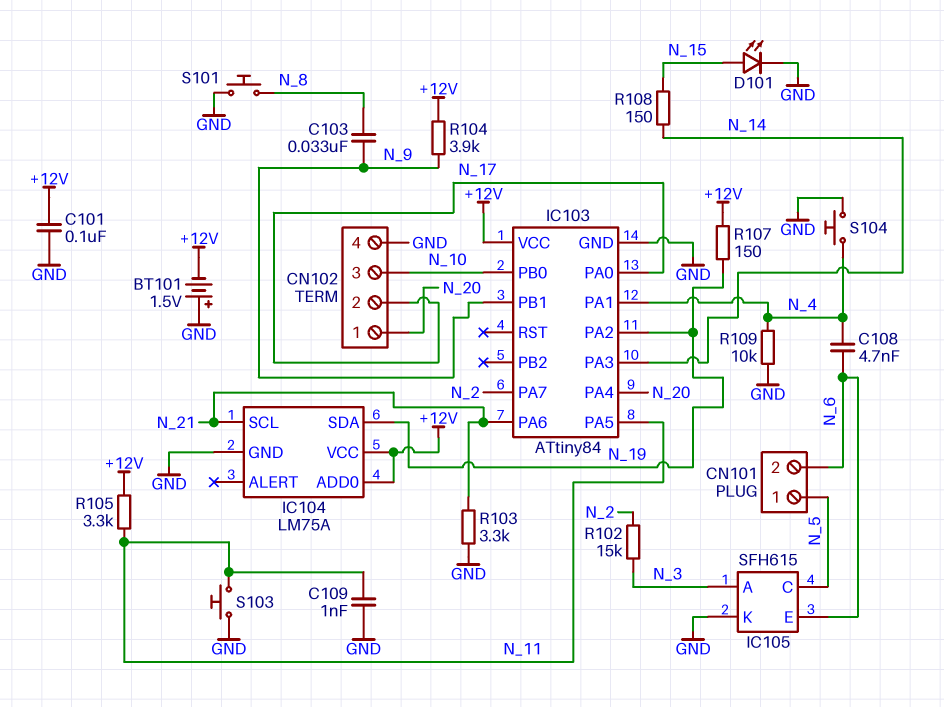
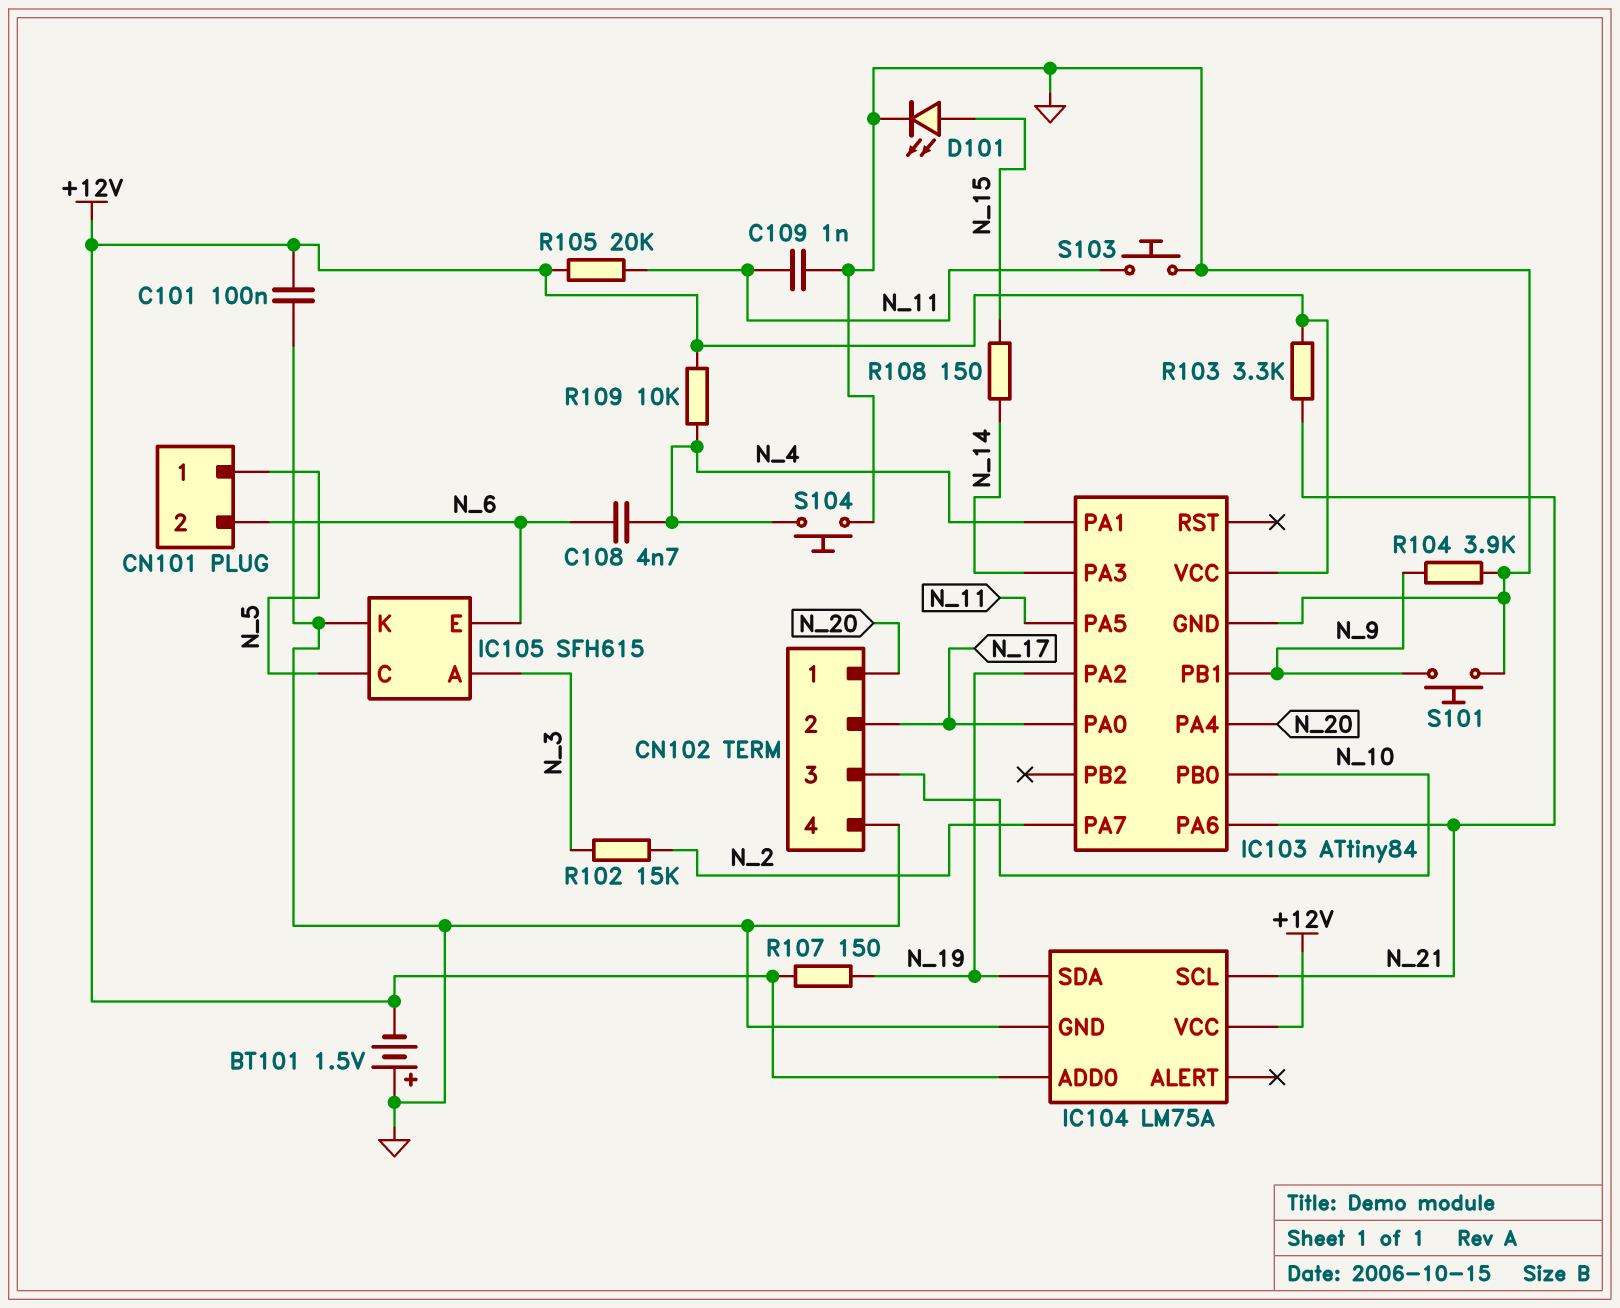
C103: 33nF (N_8, N_9) -> none
R103: 3.3k (GND, N_21) -> 3.3k (+12V, N_21)
R104: 3.9k (+12V, N_9) -> 3.9k (GND, N_9)
R105: 3.3k (+12V, N_11) -> 20k (+12V, N_11)
R109: 10k (GND, N_4) -> 10k (+12V, N_4)
S101: button (GND, N_8) -> button (GND, N_9)

